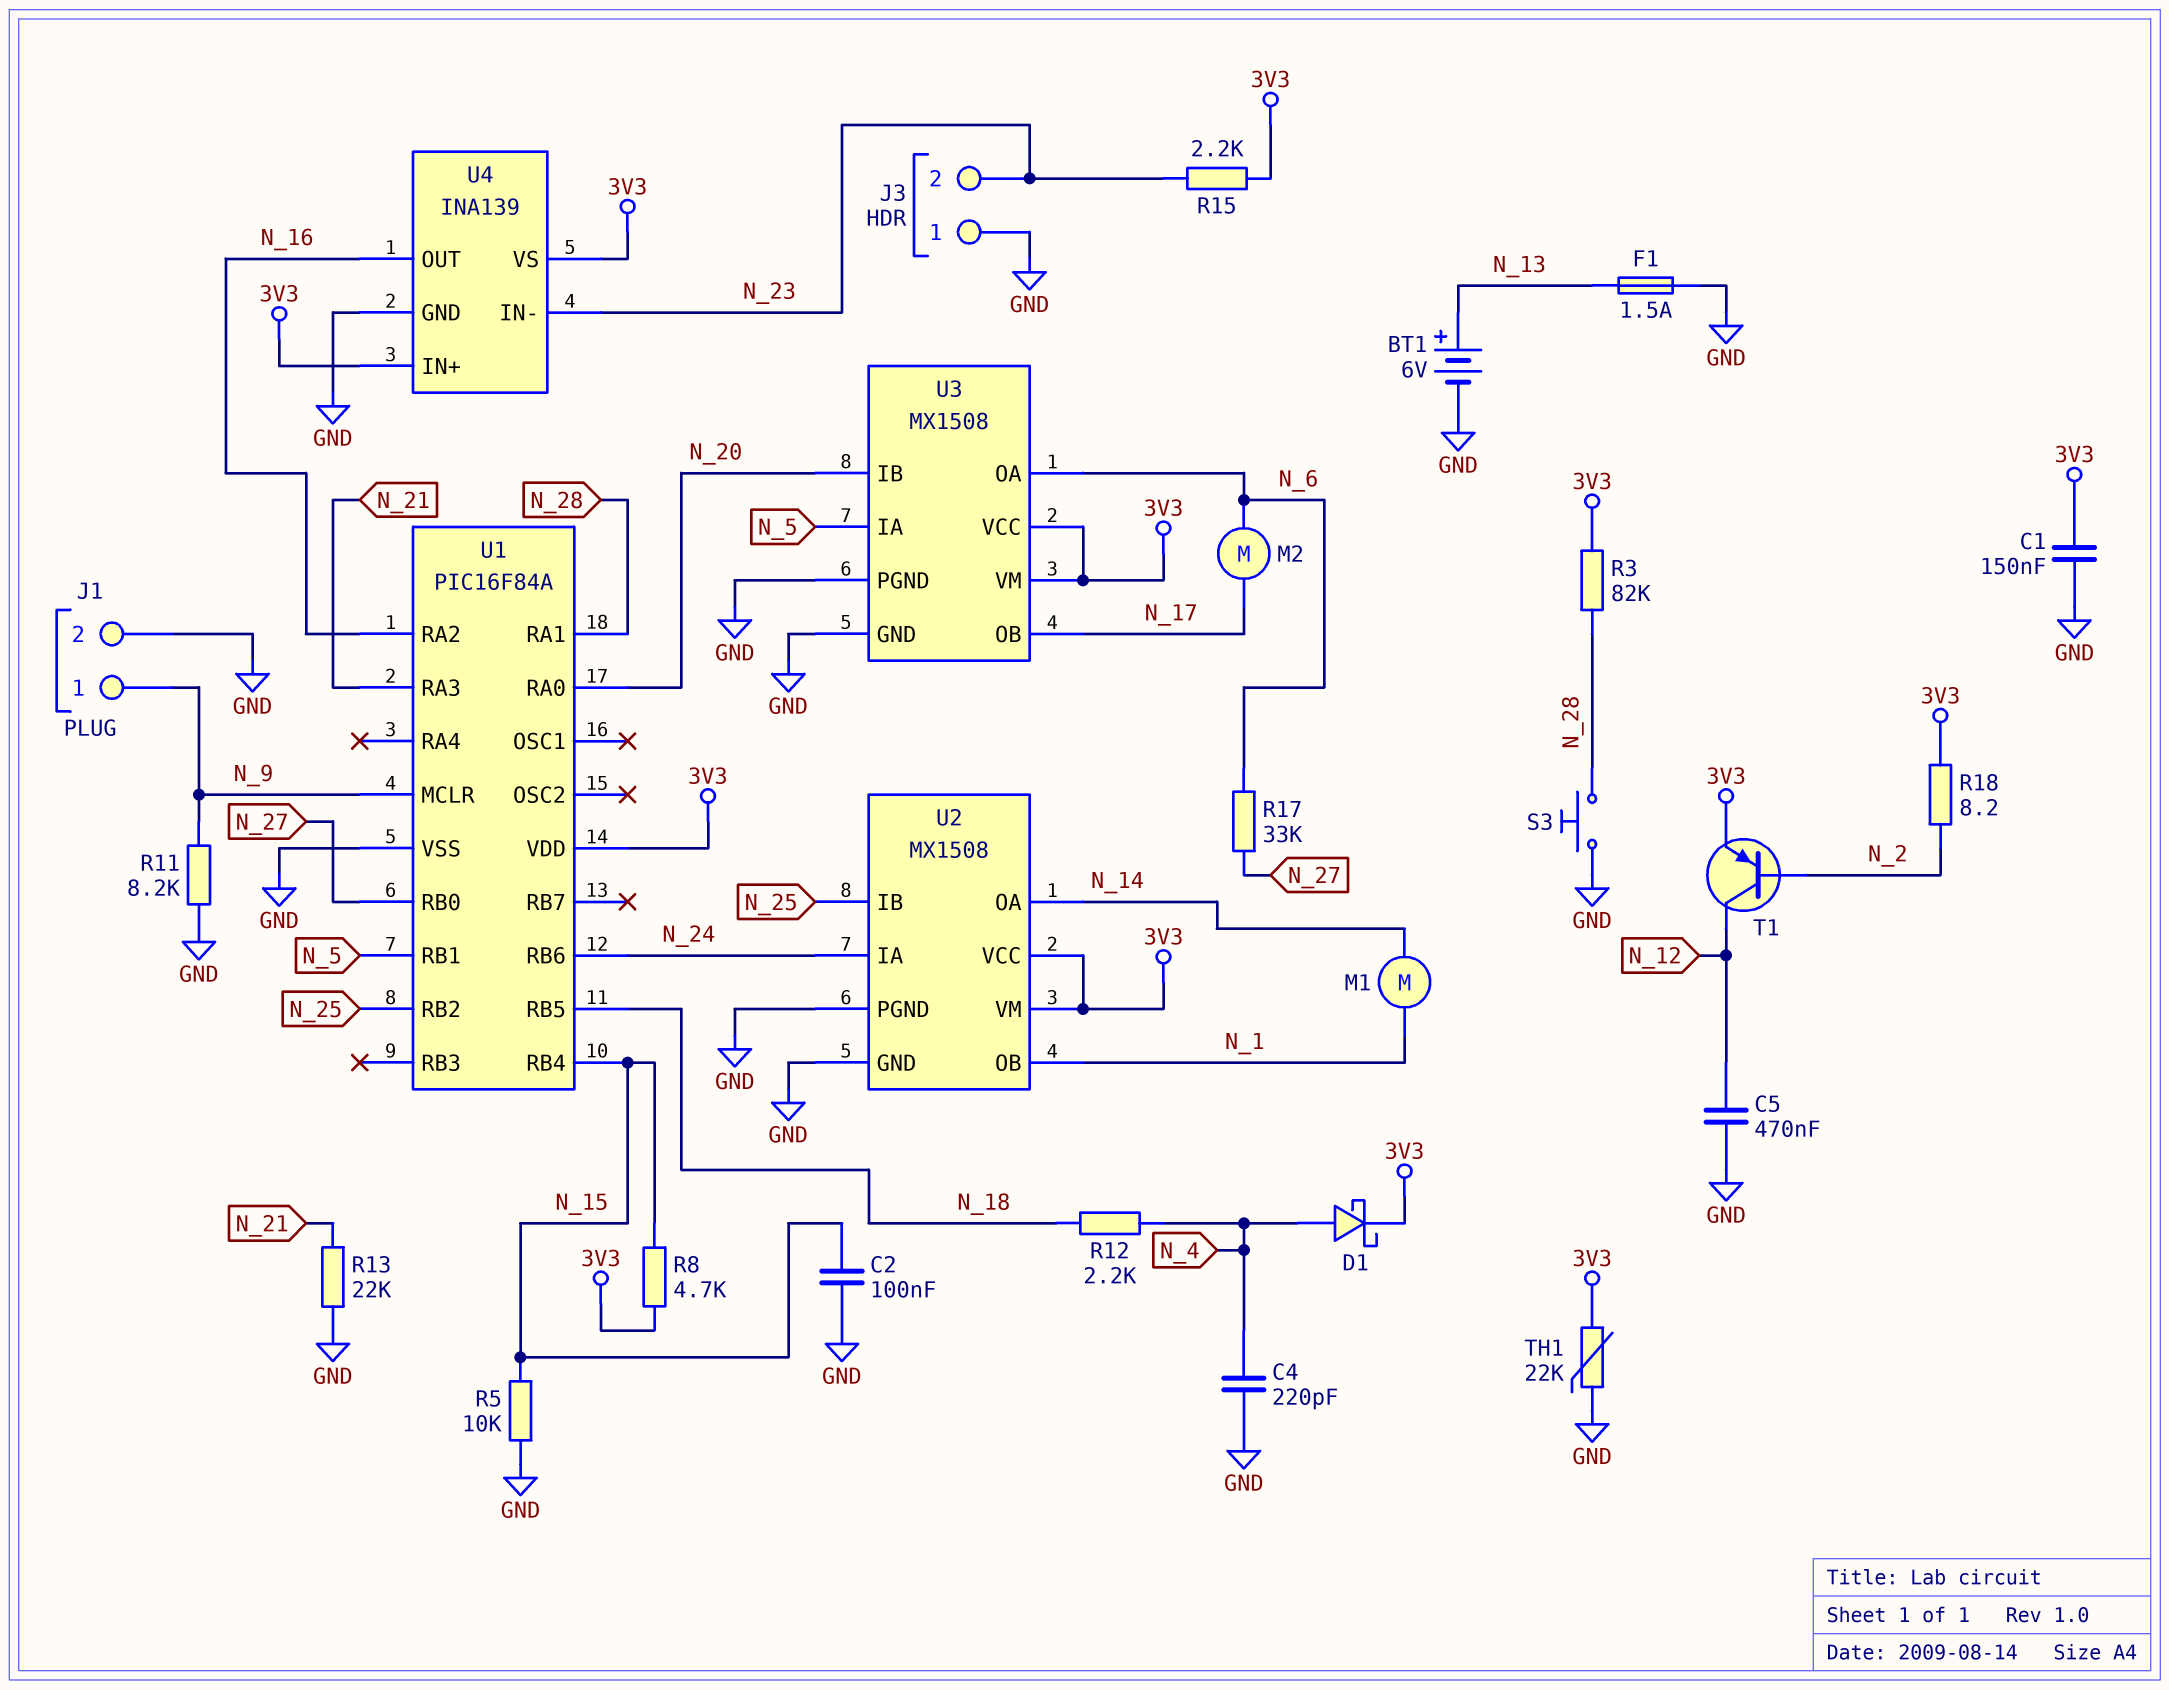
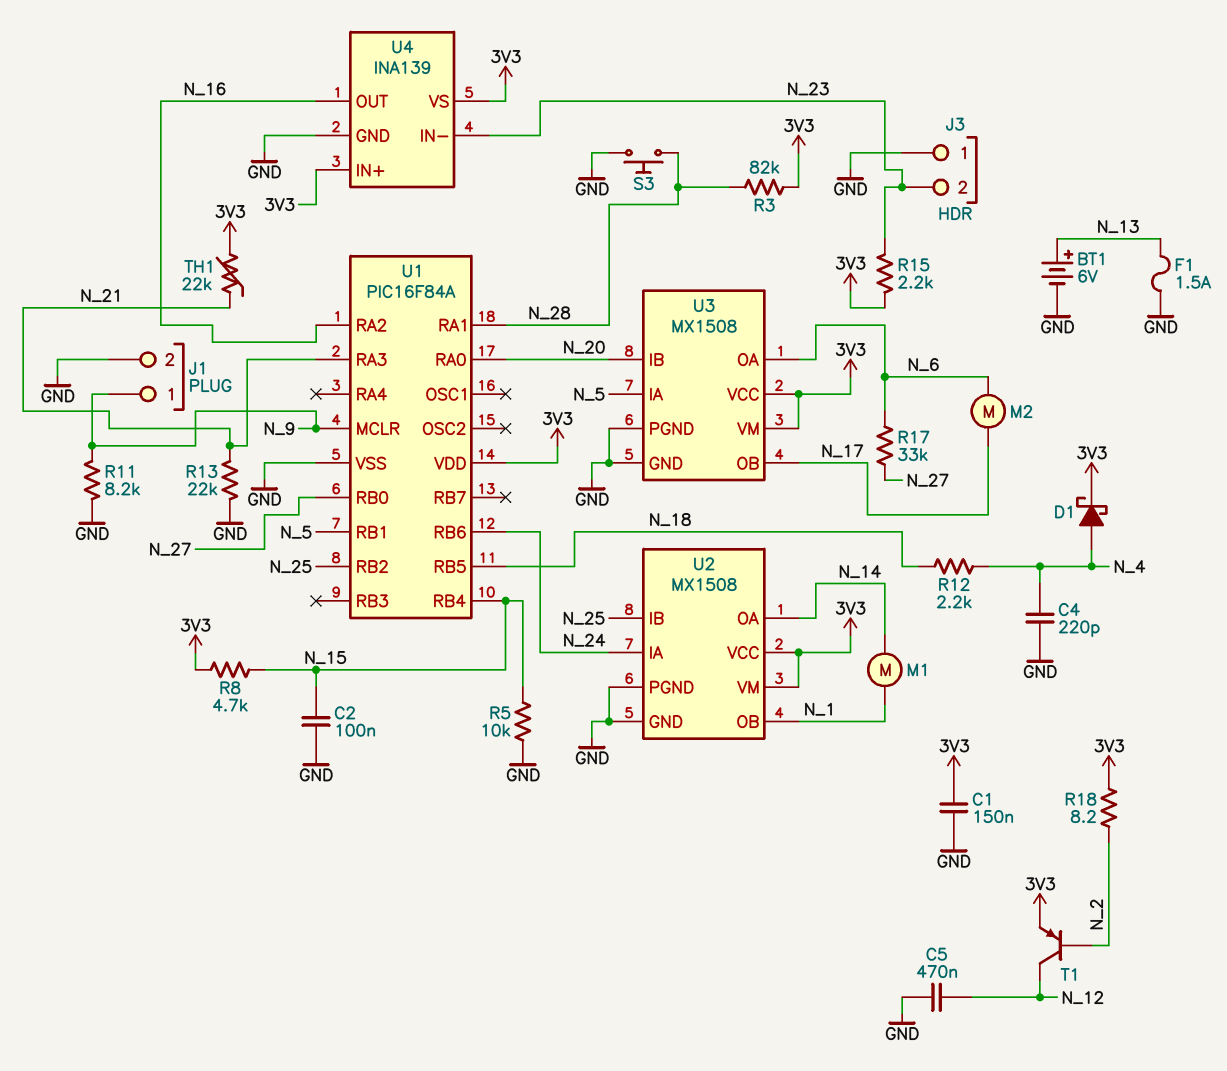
TH1: 22k (3V3, GND) -> 22k (3V3, N_21)

